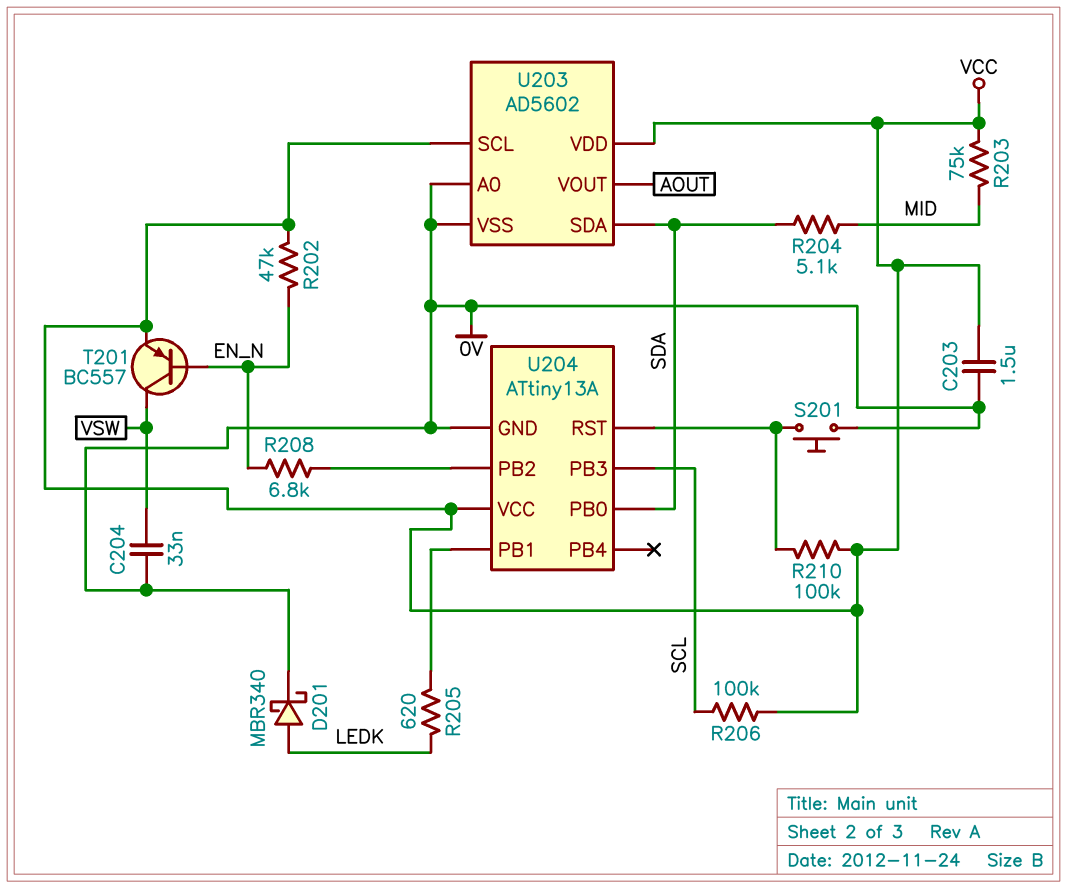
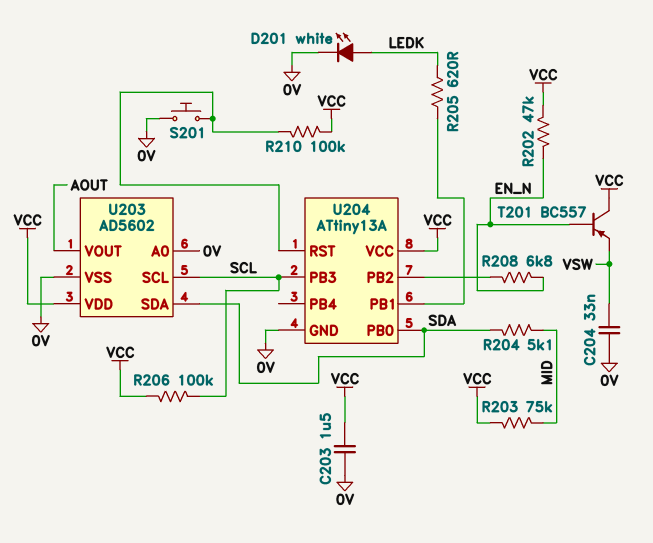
D201: schottky MBR340 (A LEDK, K 0V) -> LED white (A LEDK, K 0V)
T201: PNP BC557 (B EN_N, C VSW, E VCC) -> PNP BC557 (B EN_N, C VCC, E VSW)
U203 pin SCL: VCC -> SCL

